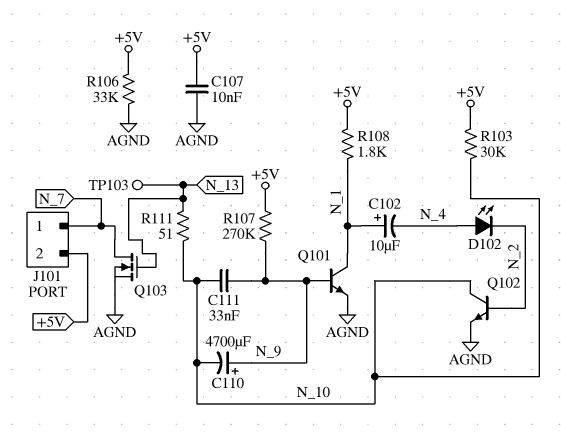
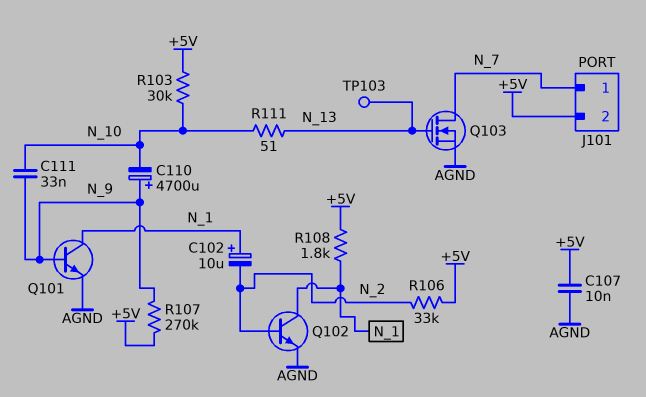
C102: 10uF (plus N_1, minus N_4) -> 10uF (plus N_1, minus N_2)
D102: LED (A N_4, K N_2) -> none
Q102: NPN (B N_2, C N_10, E AGND) -> NPN (B N_2, C N_1, E AGND)
R106: 33k (+5V, AGND) -> 33k (+5V, N_2)

